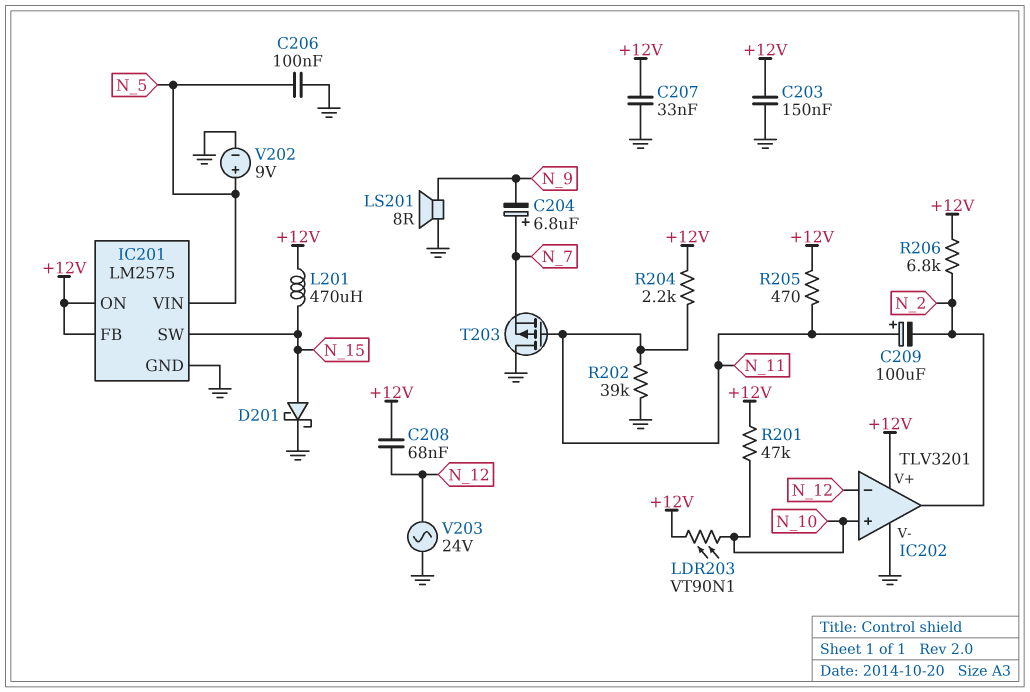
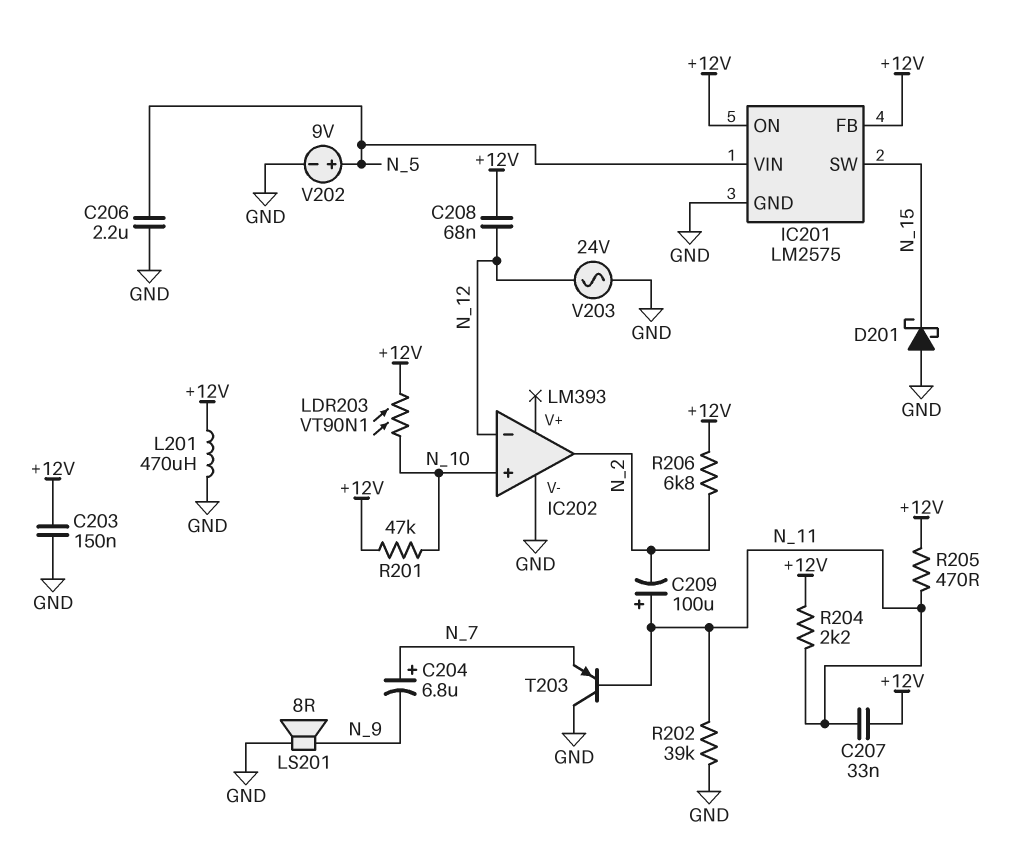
C206: 100nF (GND, N_5) -> 2.2uF (GND, N_5)
C207: 33nF (+12V, GND) -> 33nF (+12V, N_11)
D201: schottky (A N_15, K GND) -> schottky (A GND, K N_15)
IC202: TLV3201 -> LM393
IC202 pin V+: +12V -> none
L201: 470uH (+12V, N_15) -> 470uH (+12V, GND)
T203: PMOS (G N_11, D GND, S N_7) -> PNP (B N_11, C GND, E N_7)

